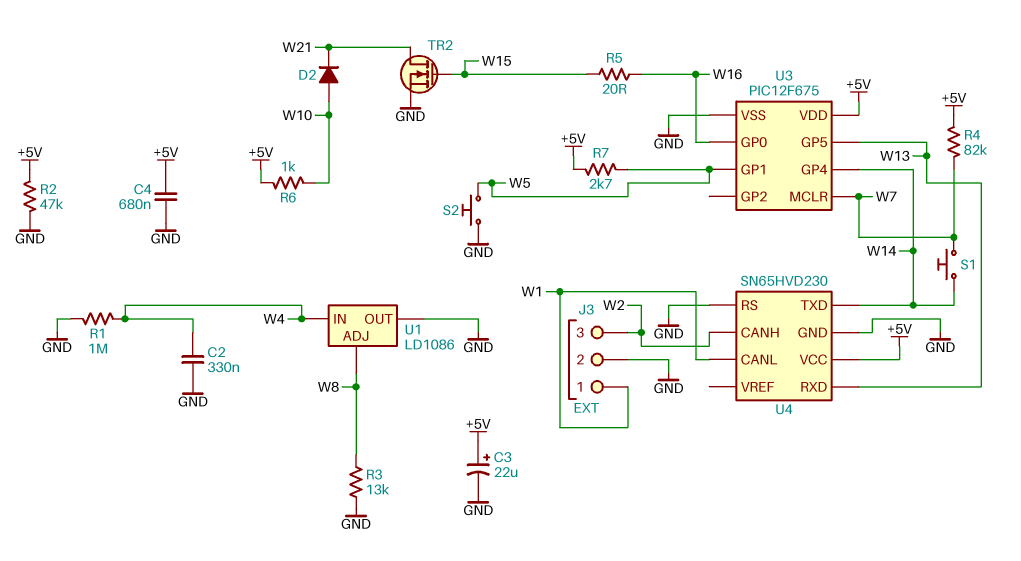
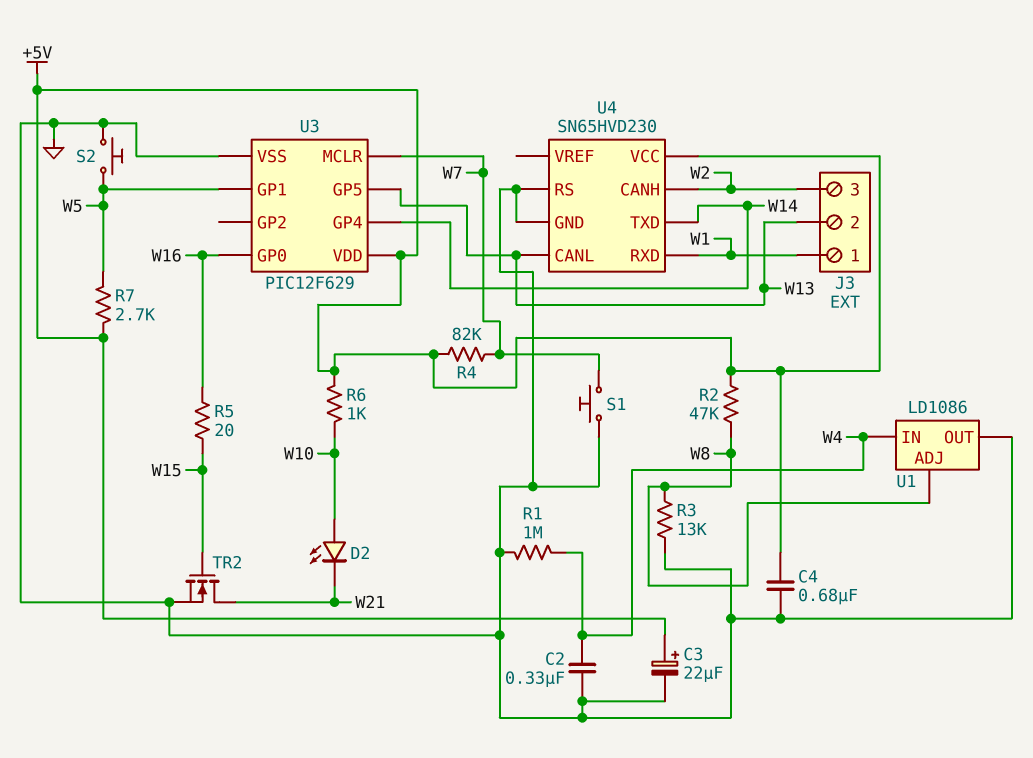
D2: diode (A W10, K W21) -> LED (A W10, K W21)
J3 pin 2: GND -> W13
R2: 47k (+5V, GND) -> 47k (+5V, W8)
S1: button (W7, W14) -> button (GND, W7)
U3: PIC12F675 -> PIC12F629
U4 pin CANL: W1 -> W13
U4 pin RXD: W13 -> W1

